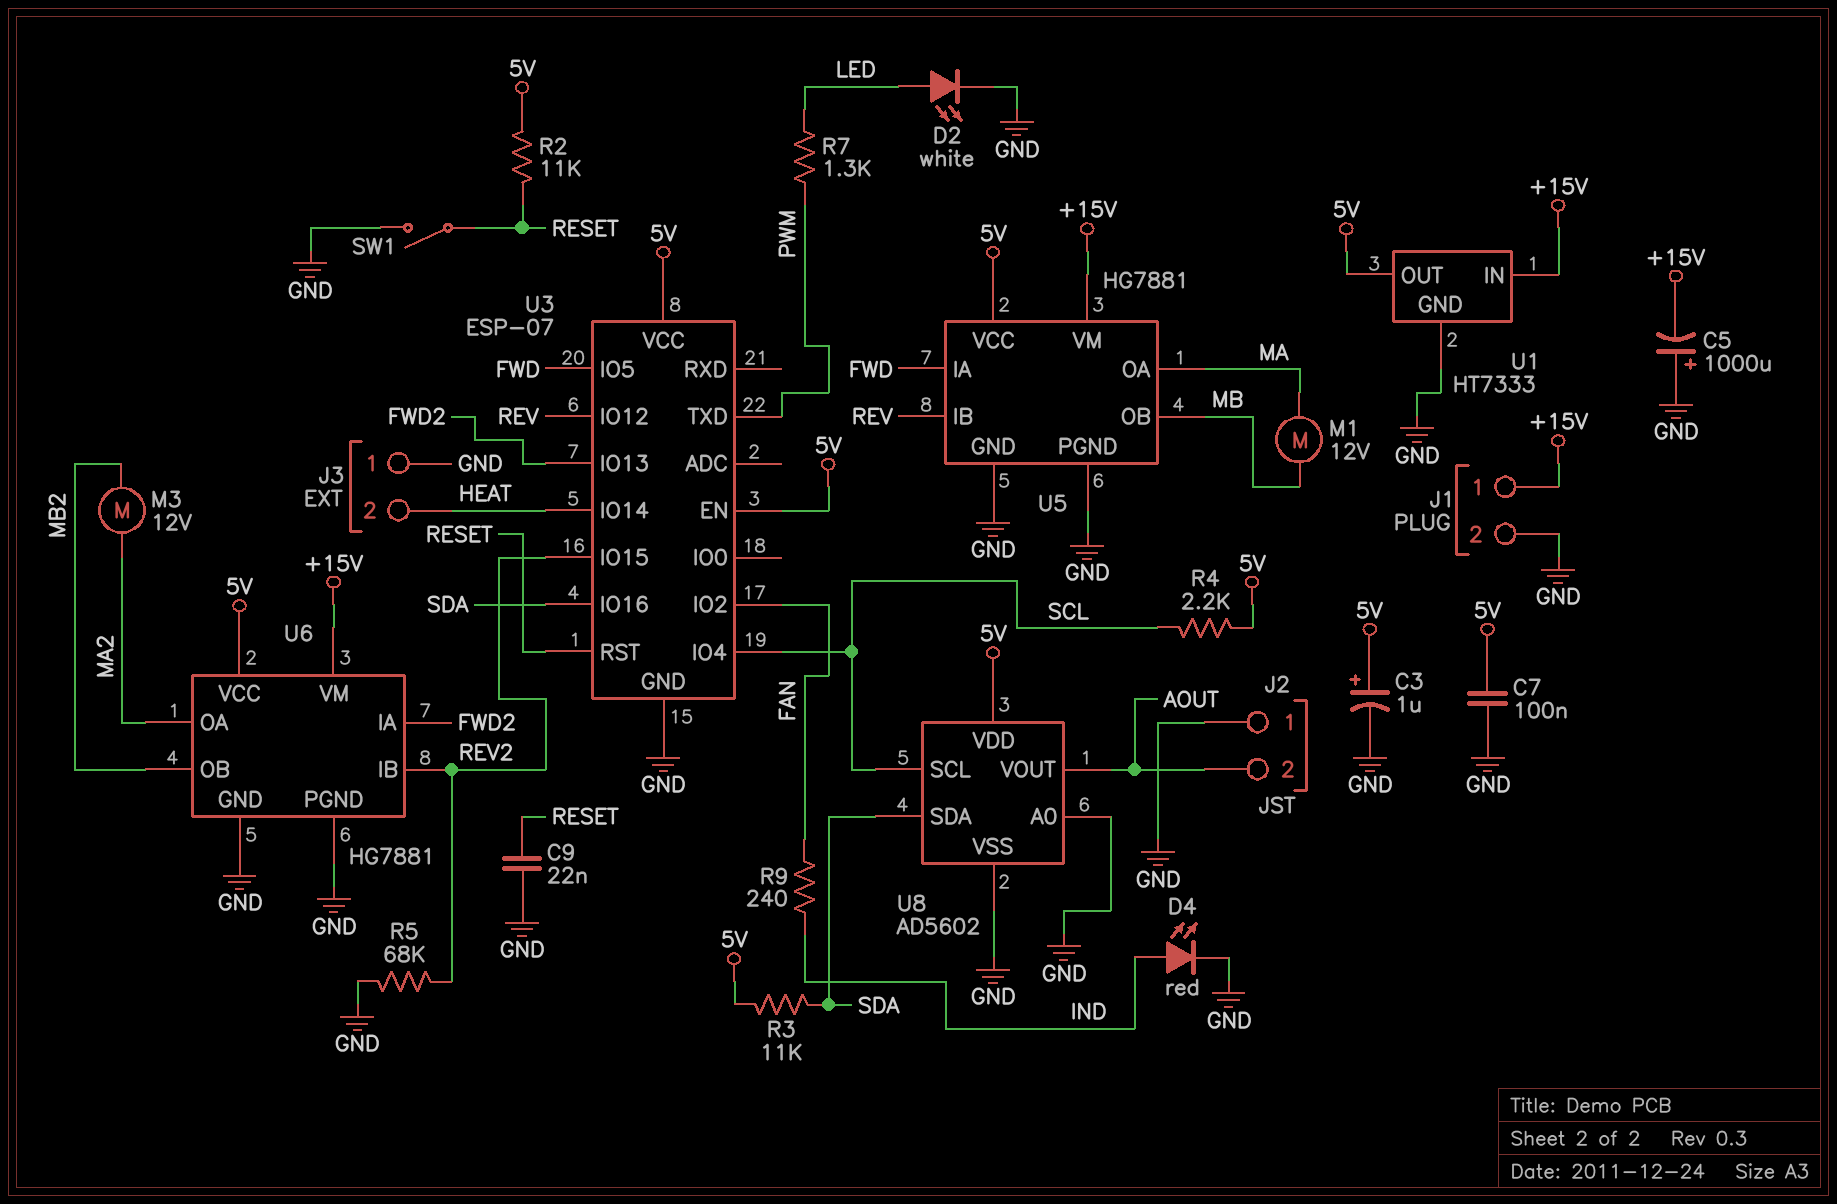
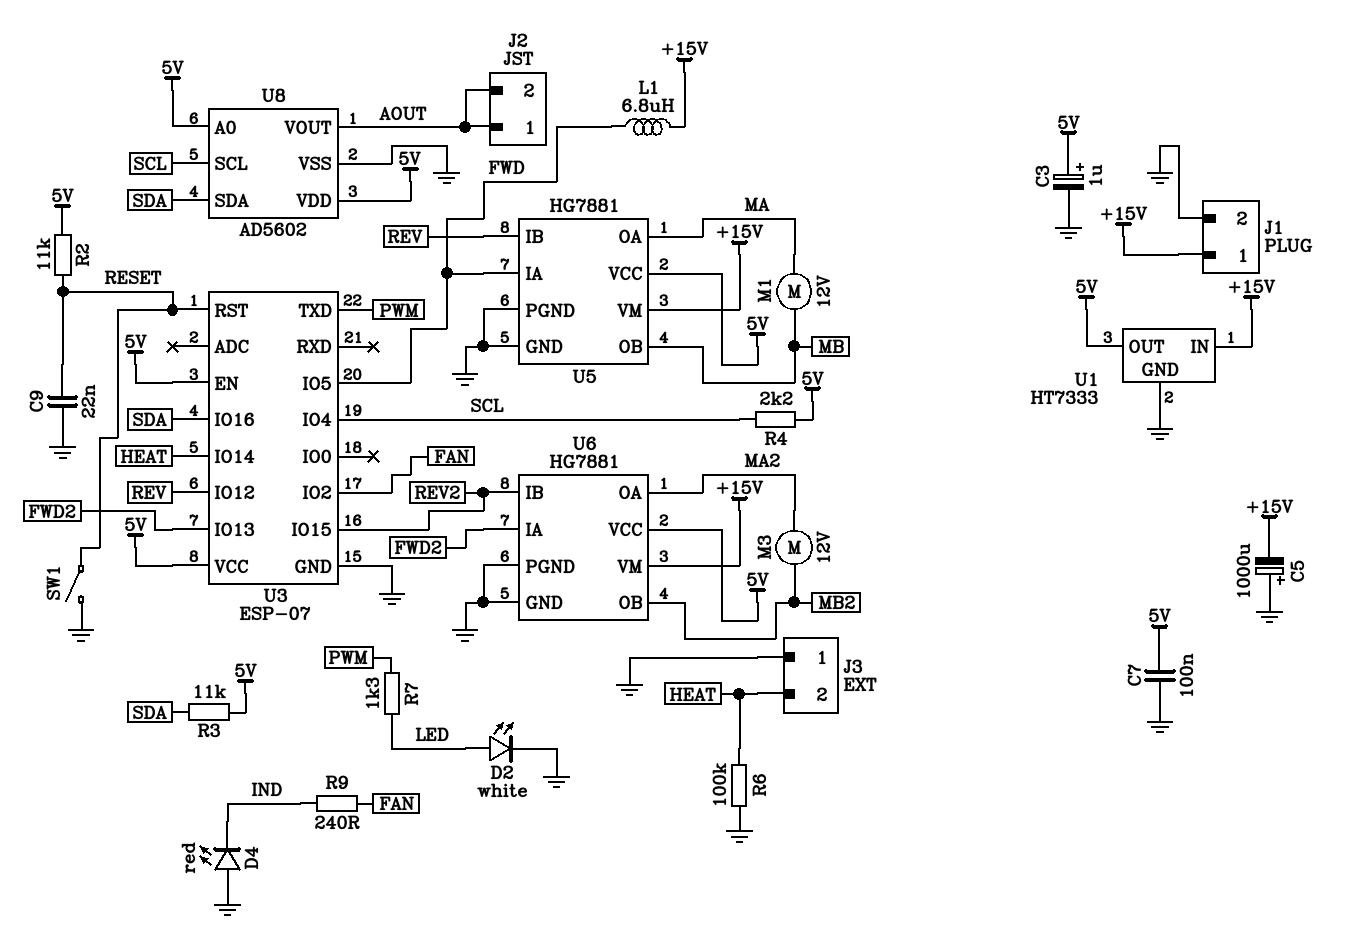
D4: LED red (A IND, K GND) -> LED red (A GND, K IND)
J2 pin 1: GND -> AOUT
L1: none -> 6.8uH (+15V, FWD)
R5: 68k (GND, REV2) -> none
R6: none -> 100k (GND, HEAT)
U8 pin A0: GND -> 5V

